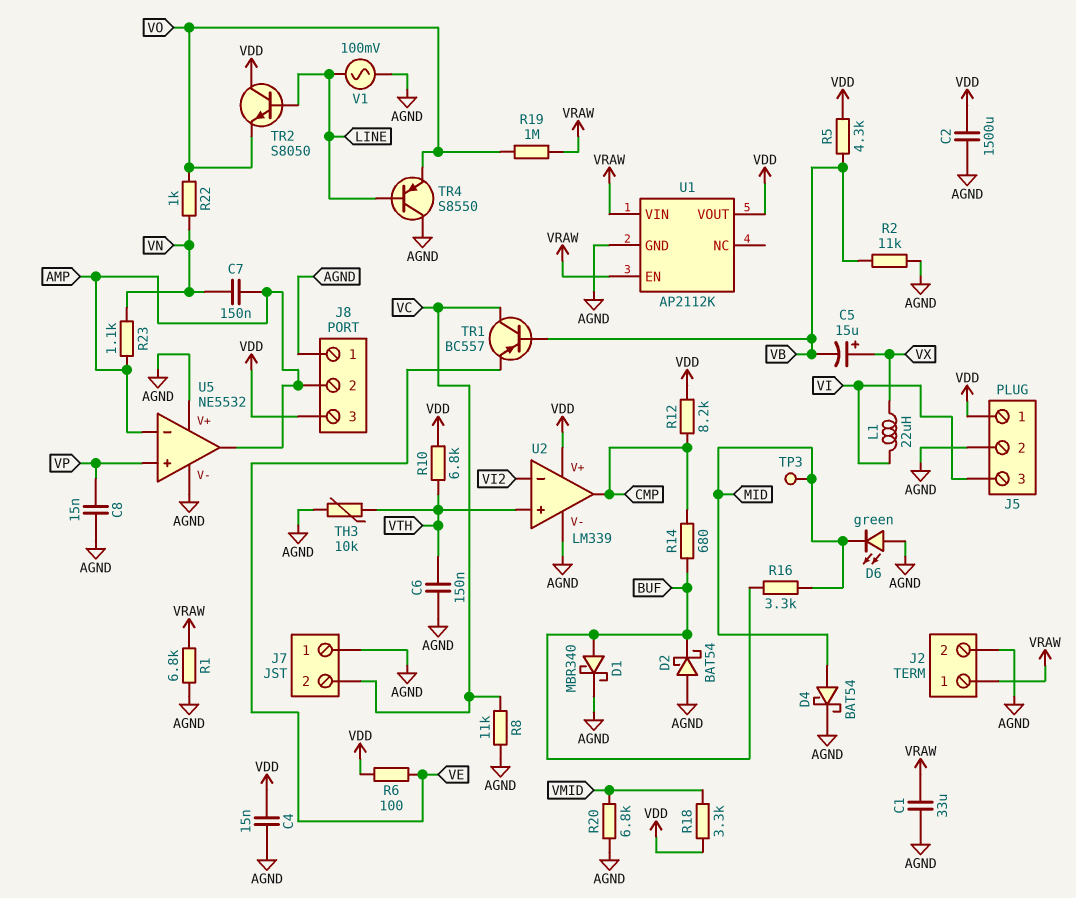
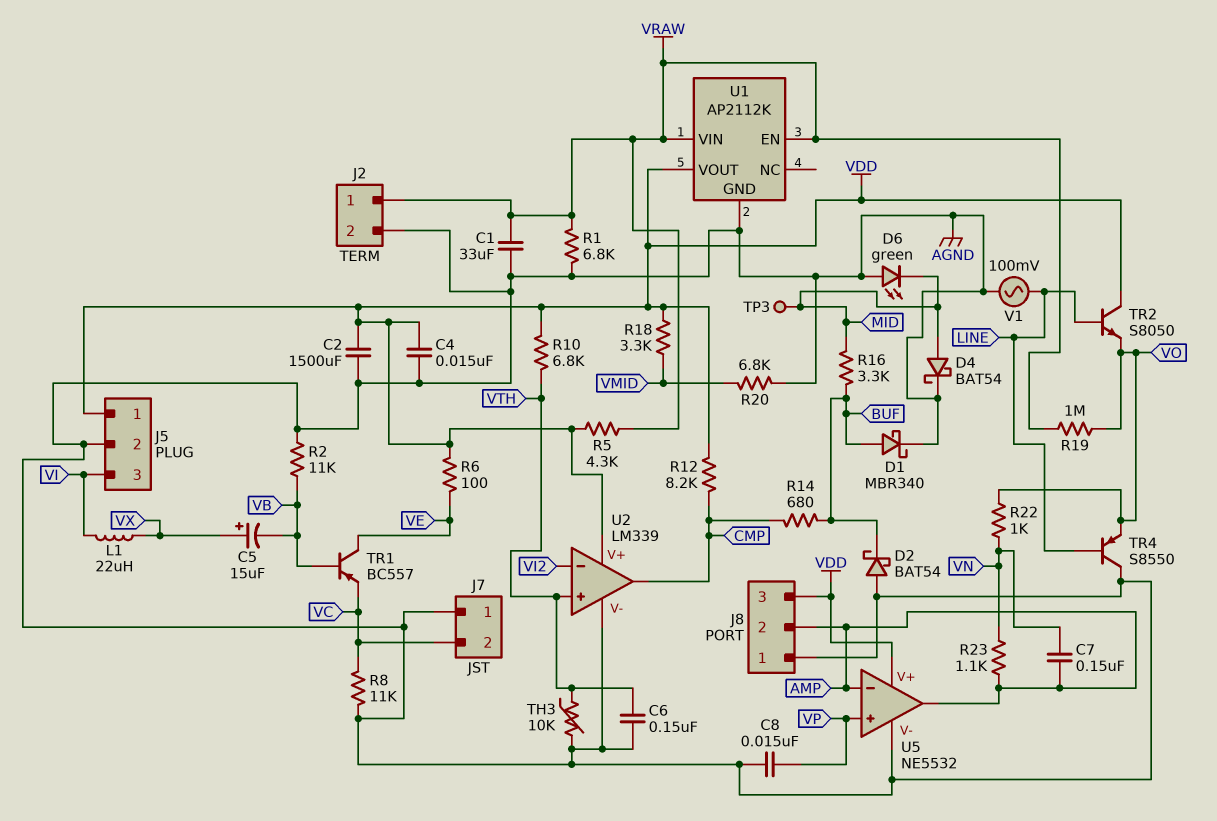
R5: 4.3k (VB, VDD) -> 4.3k (VDD, VRAW)
TR1: PNP BC557 (B VB, C VC, E VE) -> PNP BC557 (B VB, C VE, E VC)
U5 pin V+: AGND -> VDD

